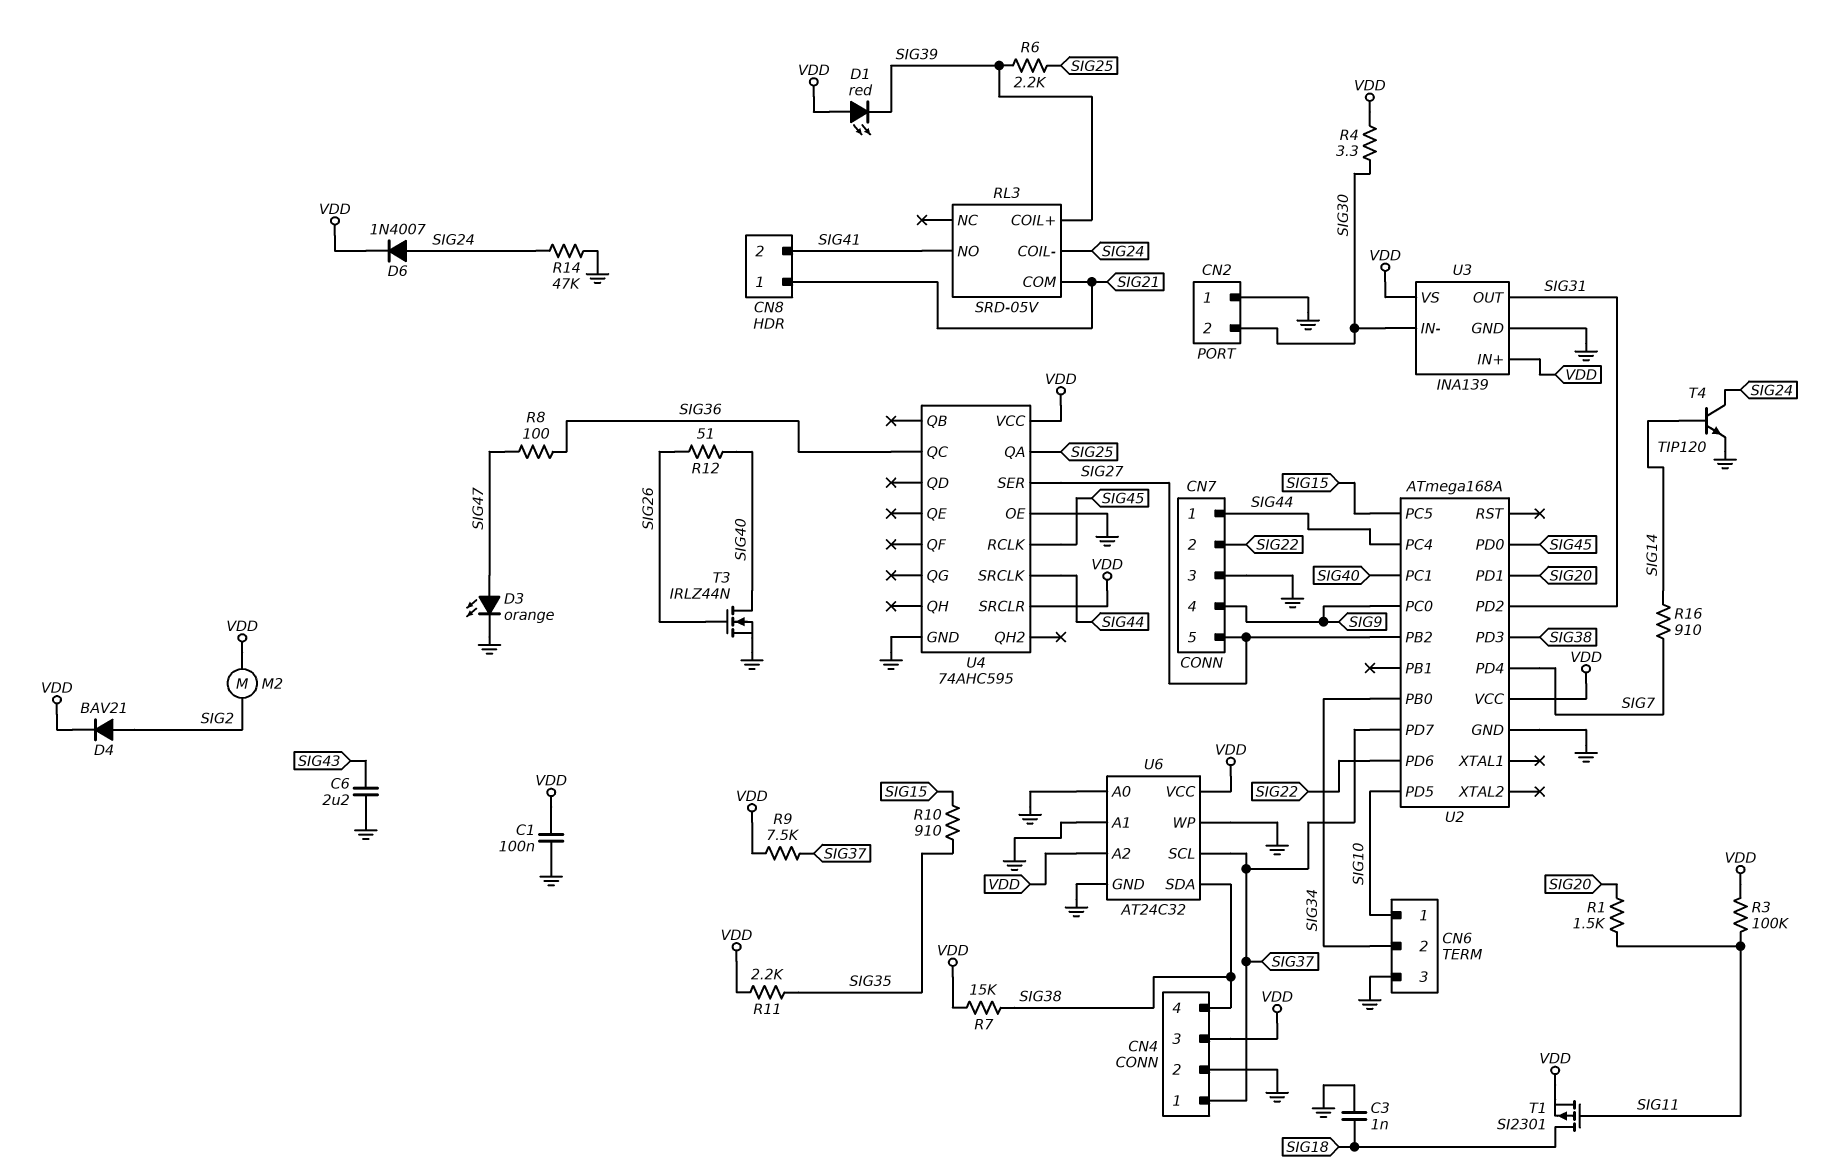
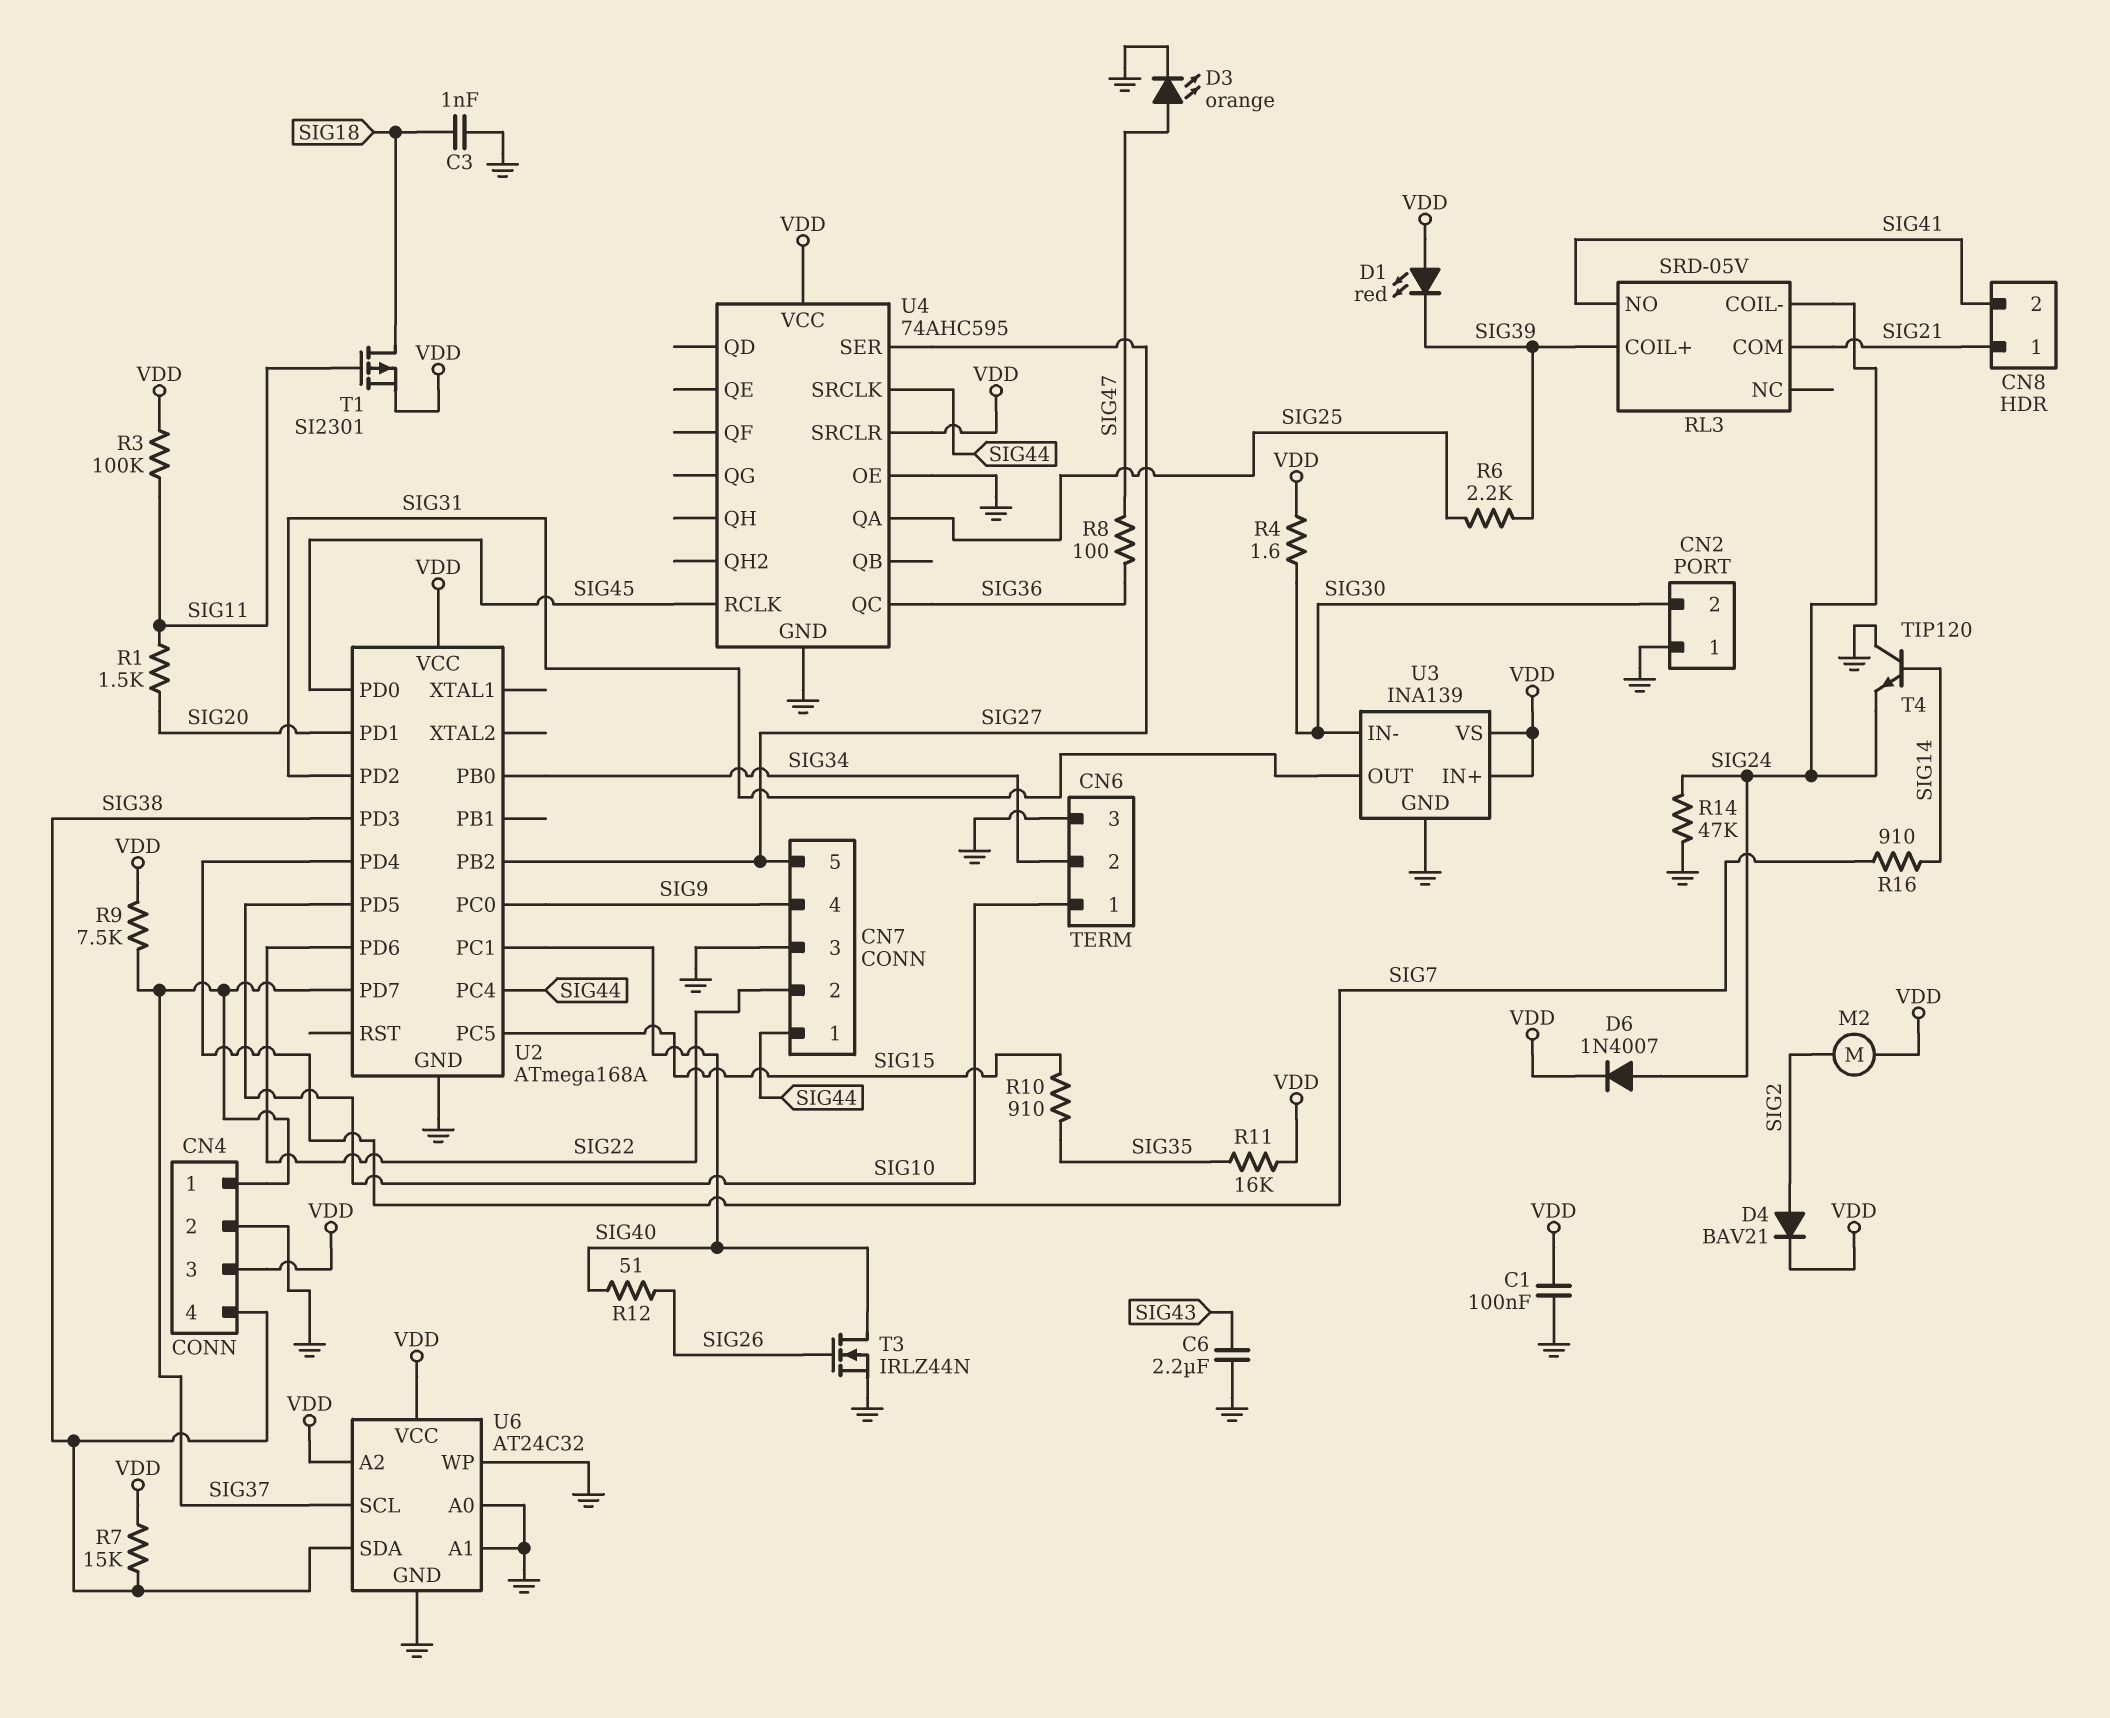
R4: 3.3 (SIG30, VDD) -> 1.6 (SIG30, VDD)
R11: 2.2k (SIG35, VDD) -> 16k (SIG35, VDD)
T4: NPN TIP120 (B SIG14, C SIG24, E GND) -> NPN TIP120 (B SIG14, C GND, E SIG24)

